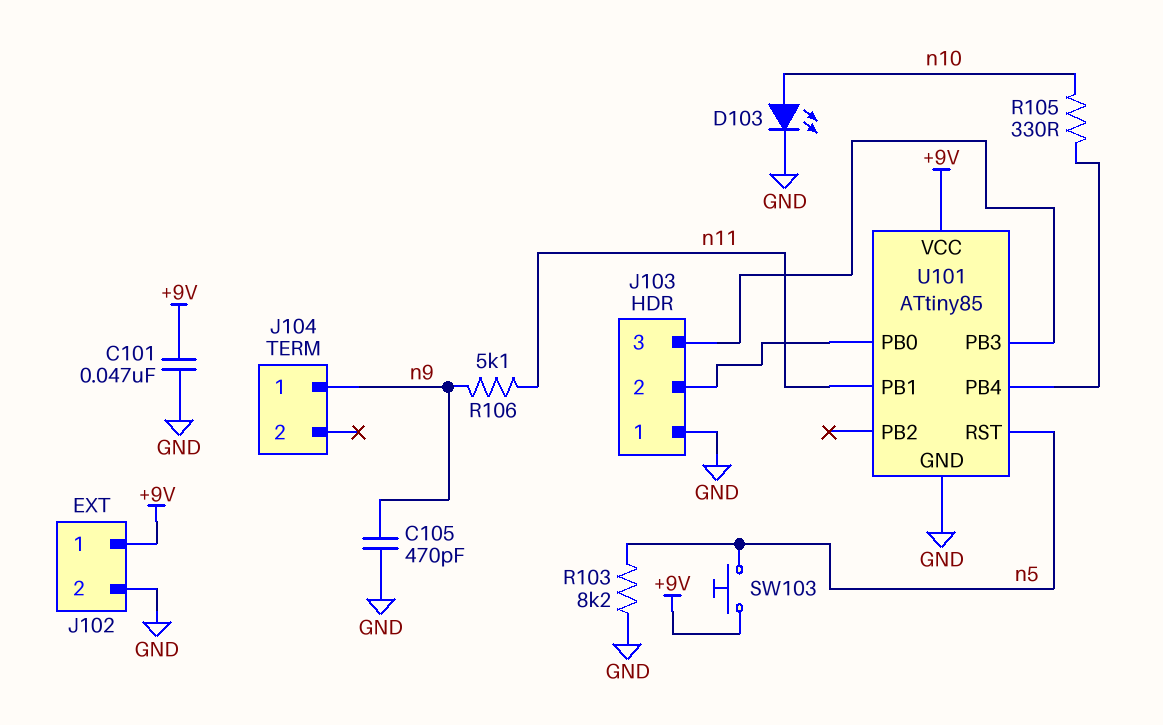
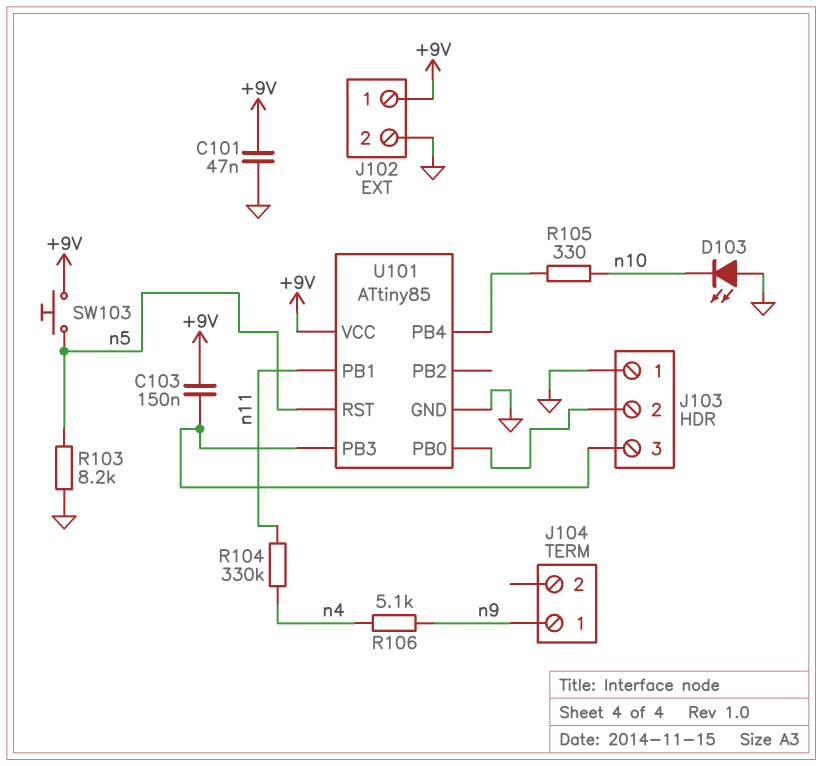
C103: none -> 150nF (+9V, J103/3)
C105: 470pF (GND, n9) -> none
D103: LED (A n10, K GND) -> LED (A GND, K n10)
R104: none -> 330k (n4, n11)
R106: 5.1k (n9, n11) -> 5.1k (n4, n9)

